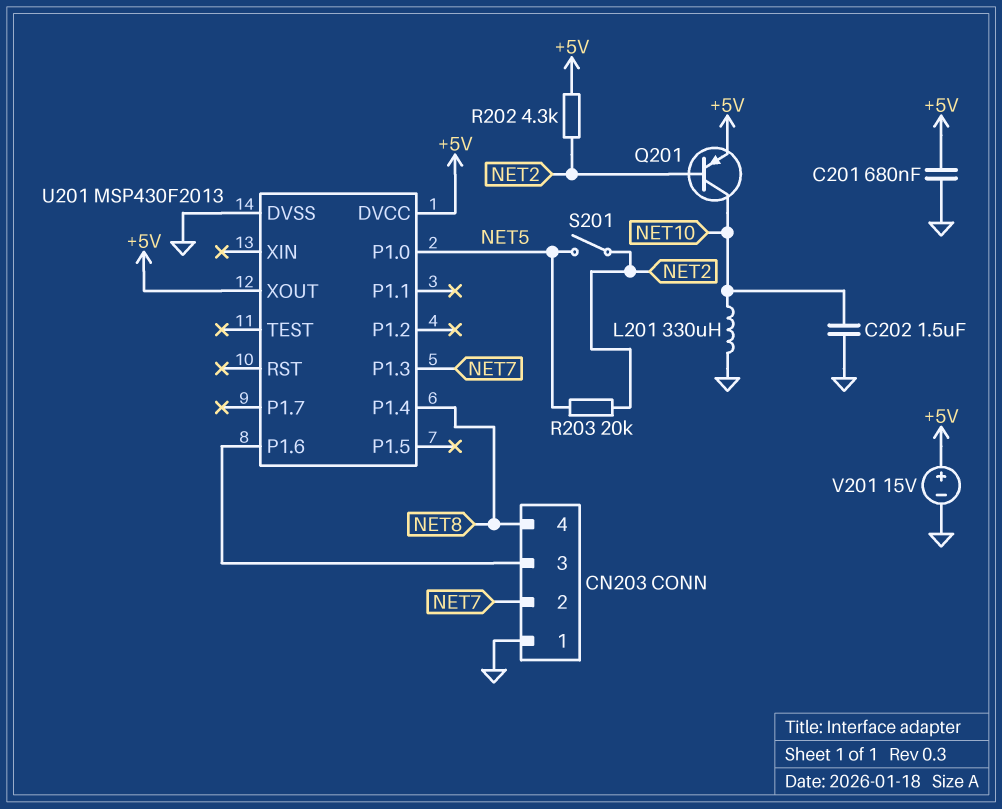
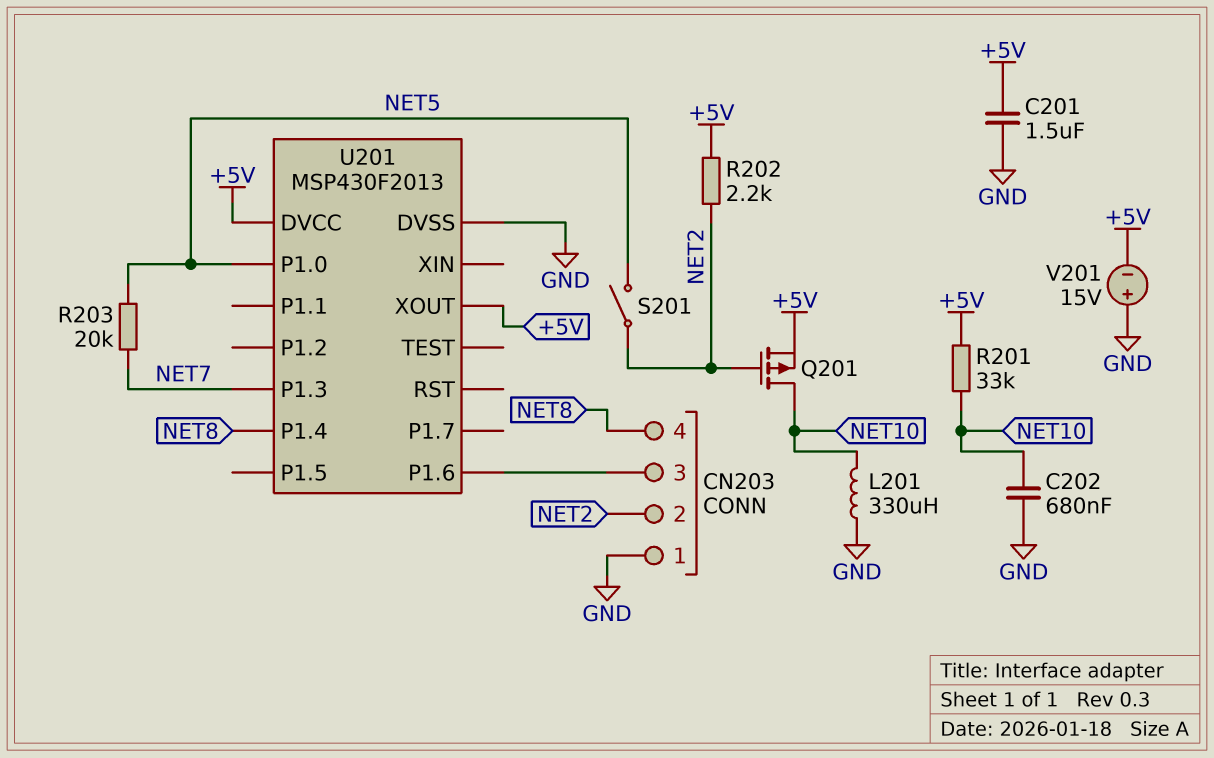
C201: 680nF (+5V, GND) -> 1.5uF (+5V, GND)
C202: 1.5uF (GND, NET10) -> 680nF (GND, NET10)
CN203 pin 2: NET7 -> NET2
Q201: PNP (B NET2, C NET10, E +5V) -> PMOS (G NET2, D NET10, S +5V)
R201: none -> 33k (+5V, NET10)
R202: 4.3k (+5V, NET2) -> 2.2k (+5V, NET2)
R203: 20k (NET2, NET5) -> 20k (NET5, NET7)
V201: 15V (plus +5V, minus GND) -> 15V (plus GND, minus +5V)

